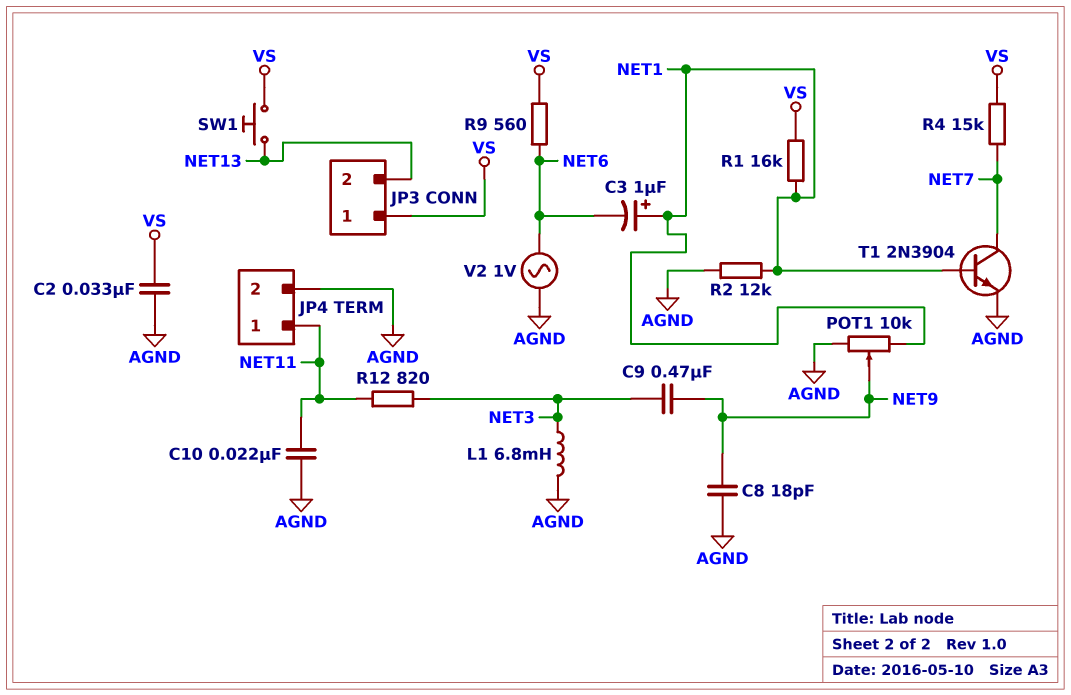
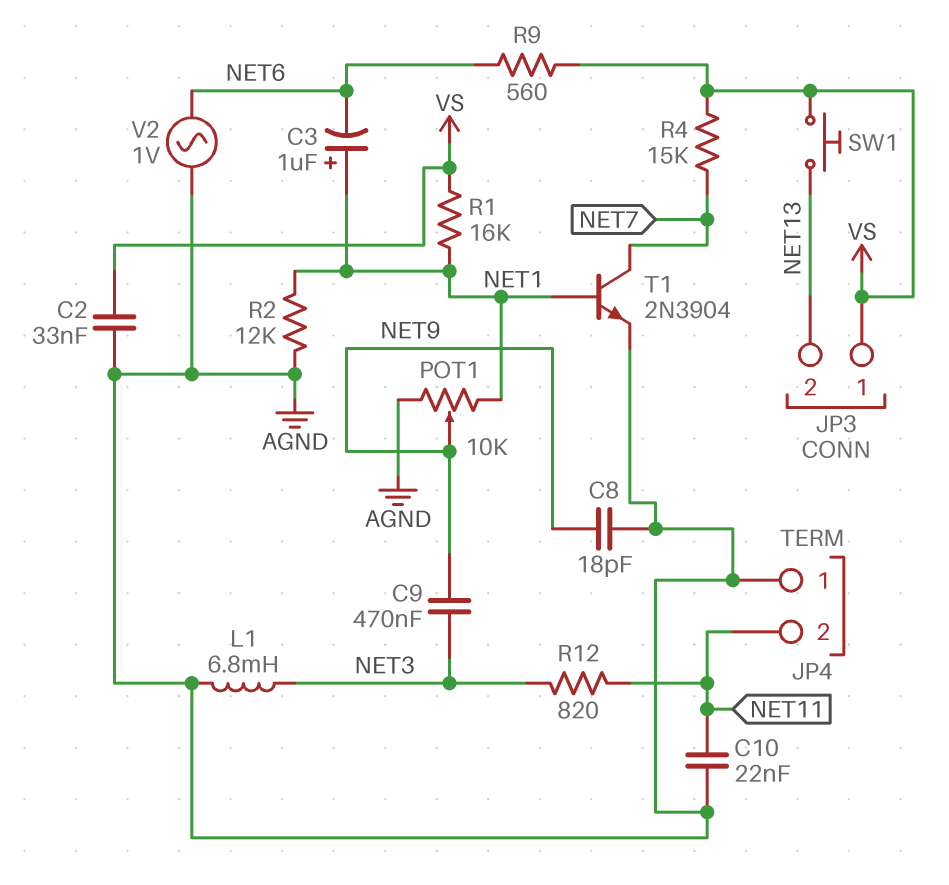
JP4 pin 1: NET11 -> AGND
JP4 pin 2: AGND -> NET11

